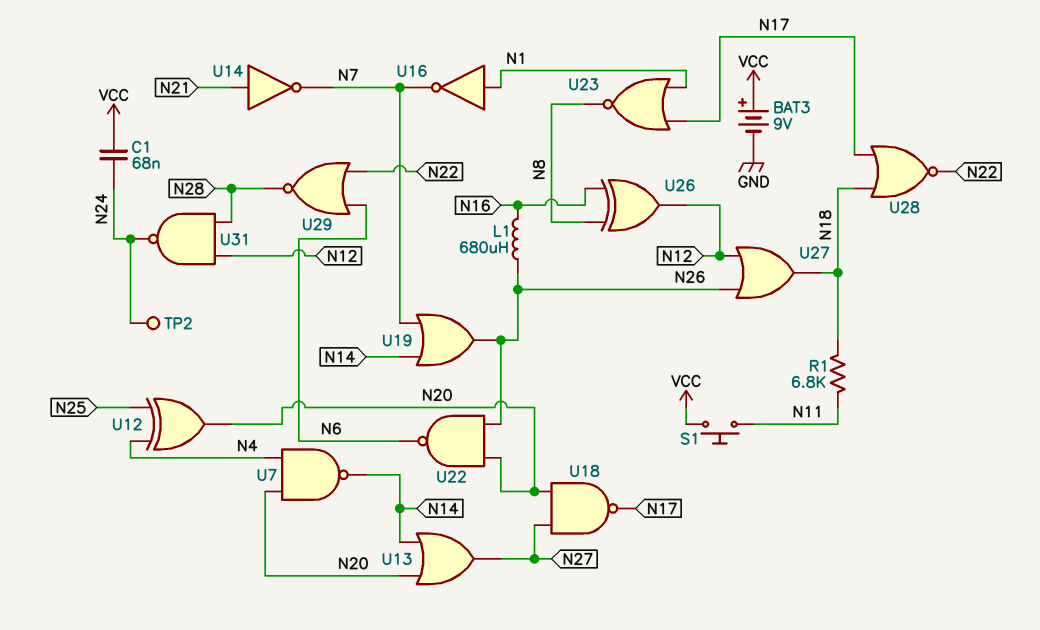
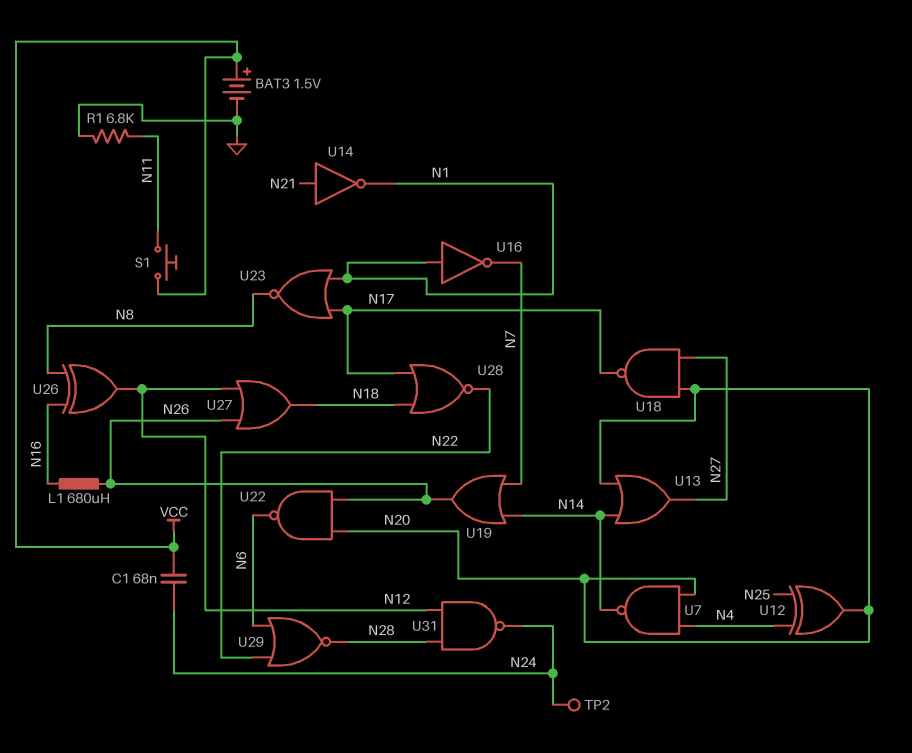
BAT3: 9V (plus VCC, minus GND) -> 1.5V (plus VCC, minus GND)
R1: 6.8k (N11, N18) -> 6.8k (GND, N11)
U14: NOT (in N21, out N7) -> NOT (in N21, out N1)

